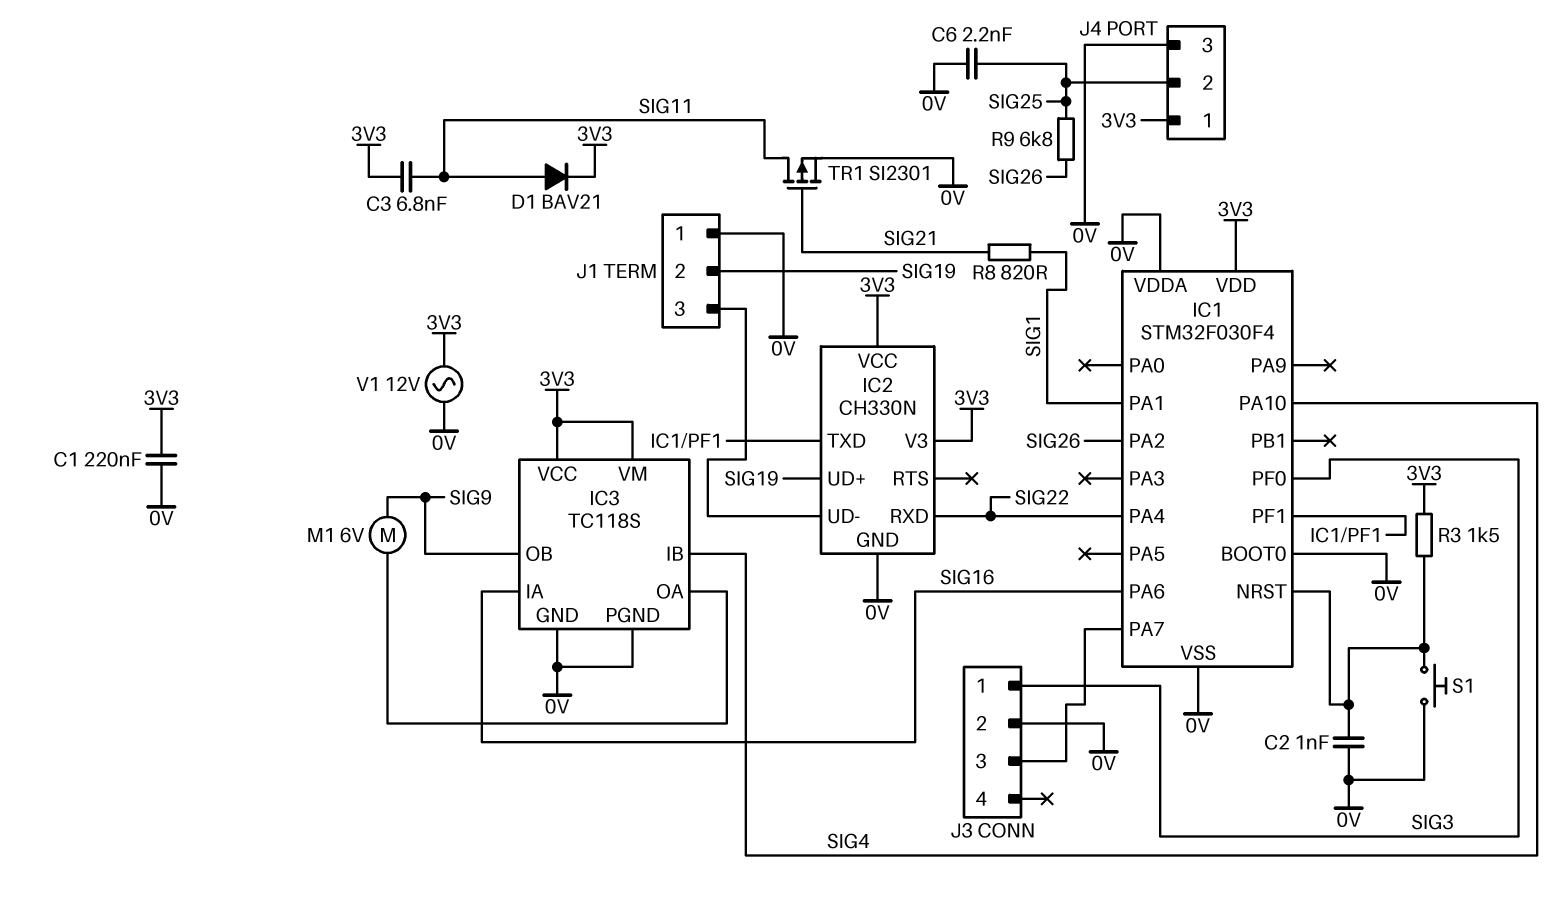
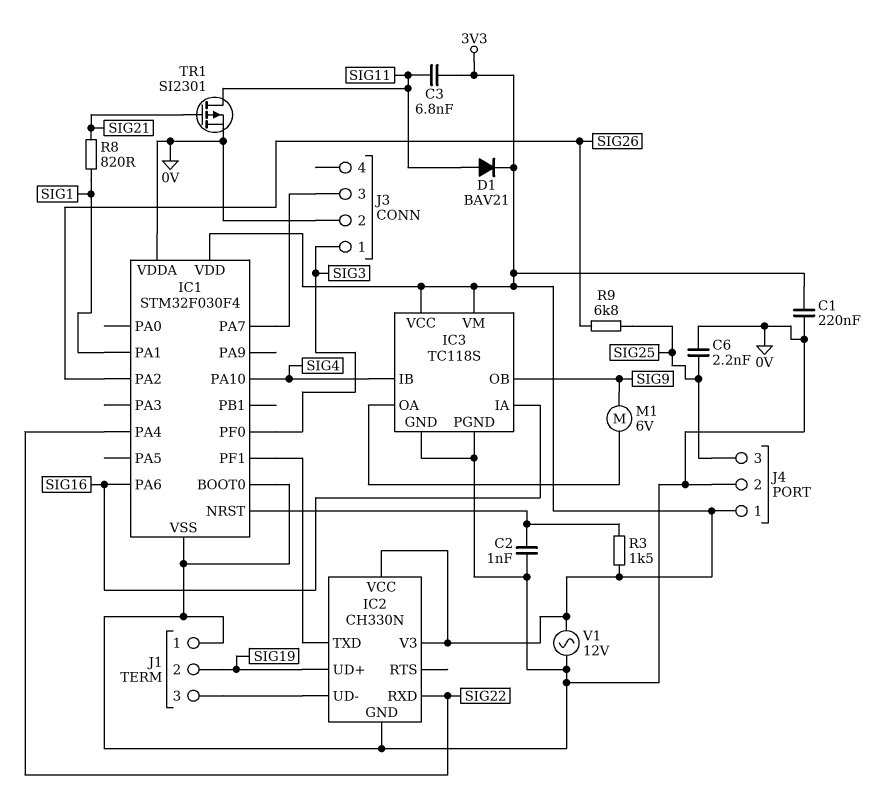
J4 pin 2: SIG25 -> 0V
J4 pin 3: 0V -> SIG25
S1: button (0V, IC1/NRST) -> none

